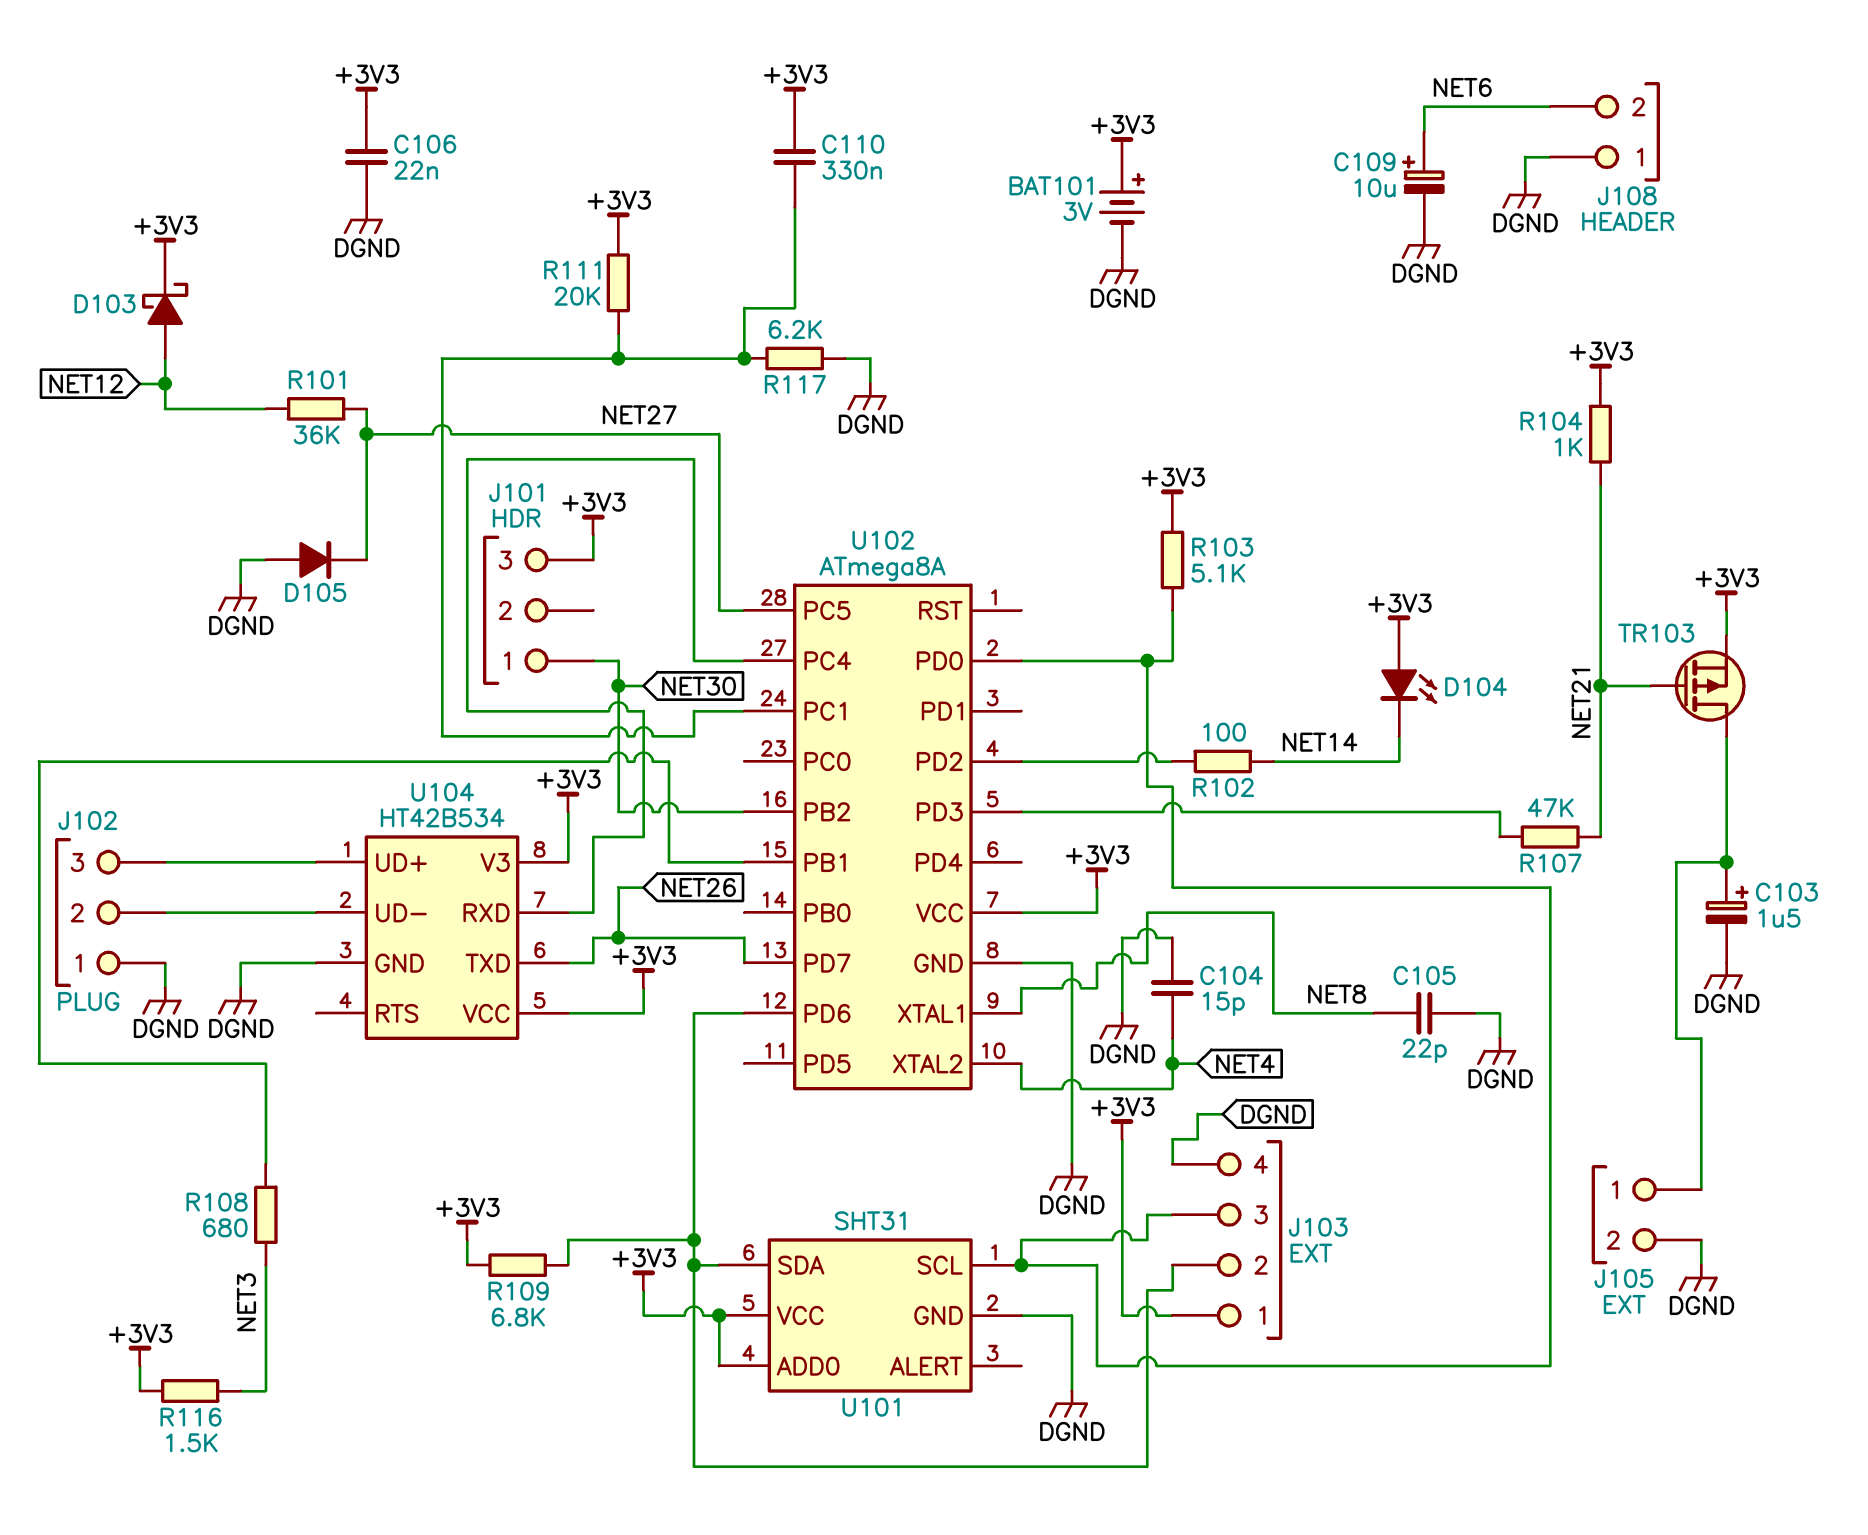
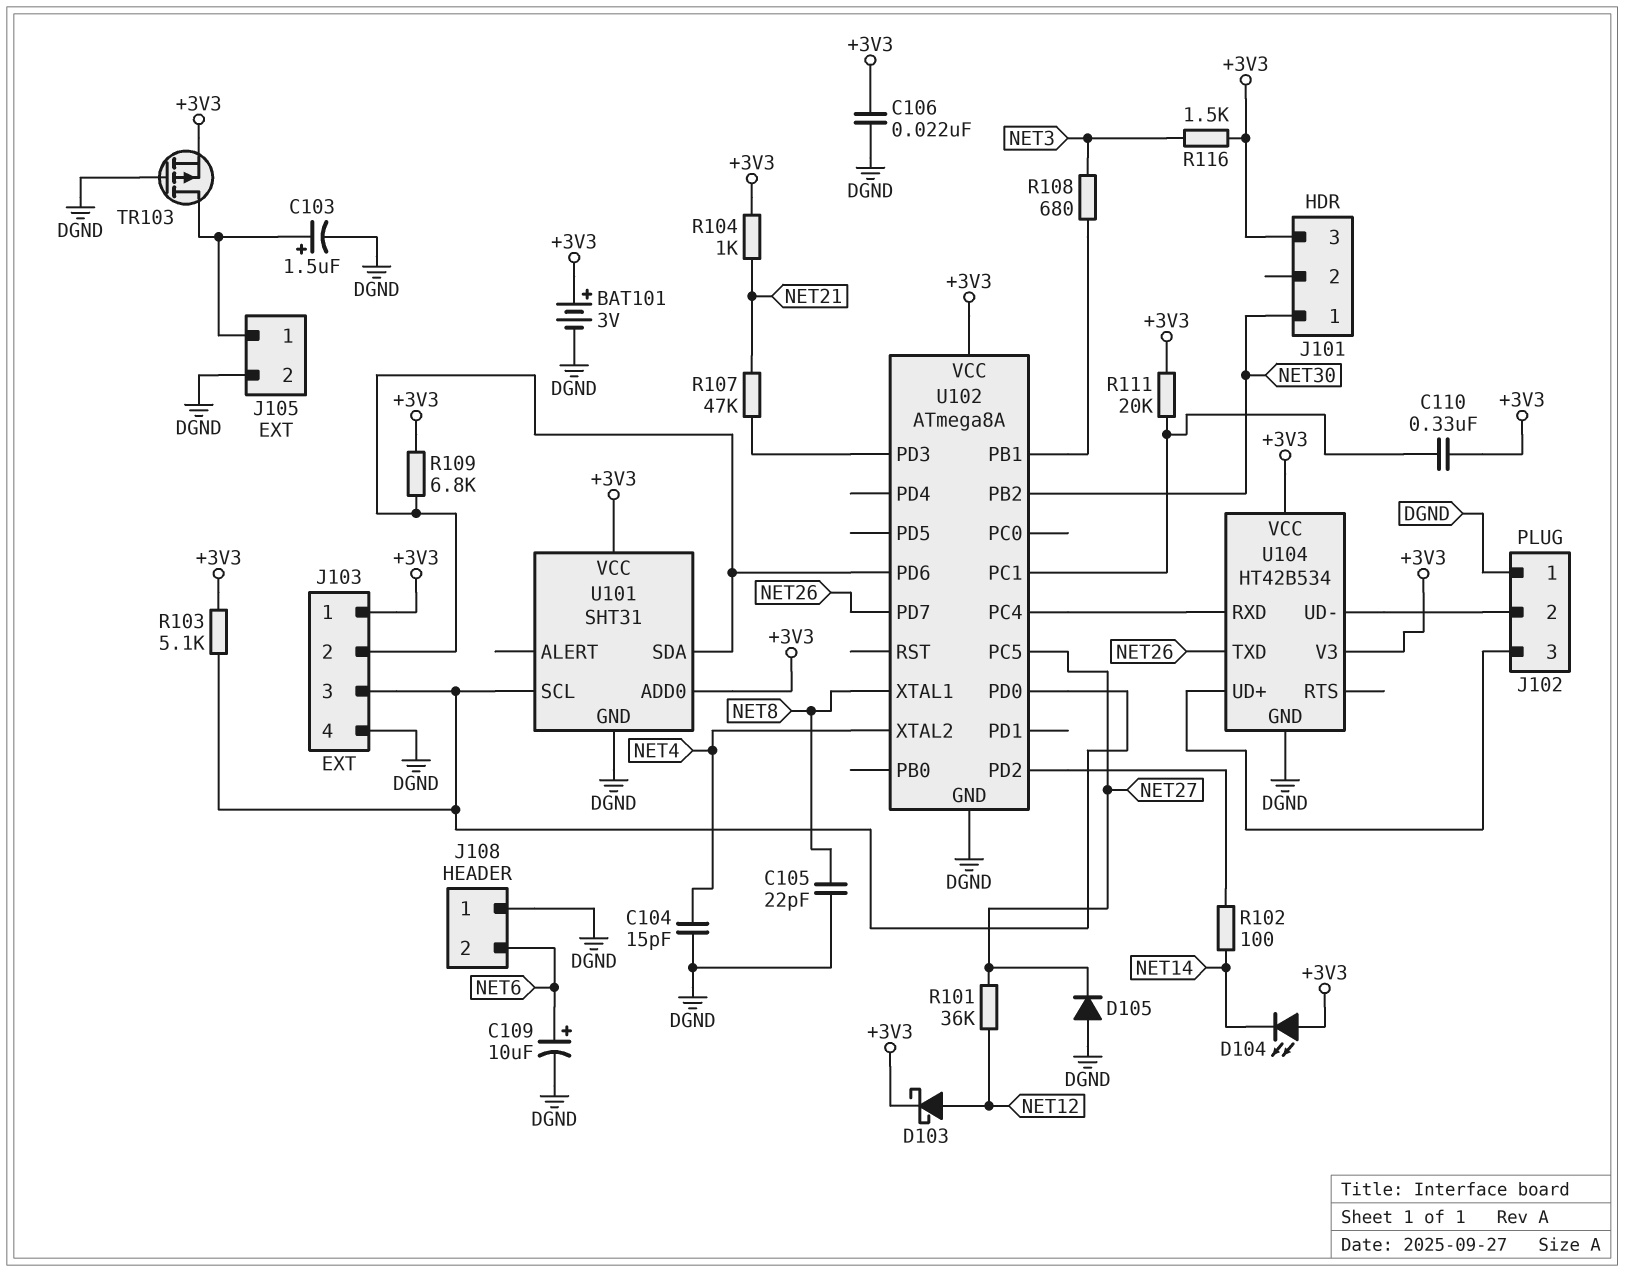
R117: 6.2k (DGND, U102/PC1) -> none
TR103: PMOS (G NET21, D J105/1, S +3V3) -> PMOS (G DGND, D J105/1, S +3V3)

